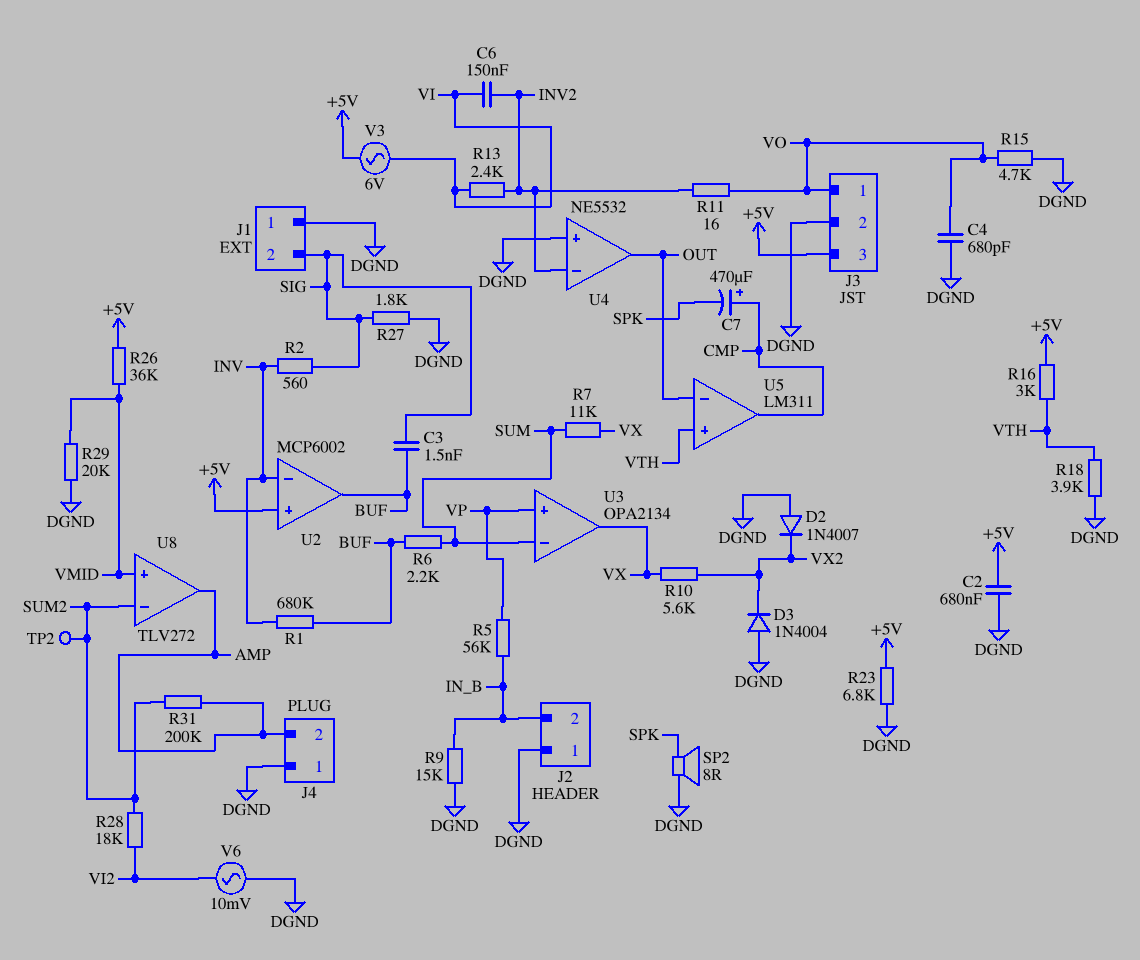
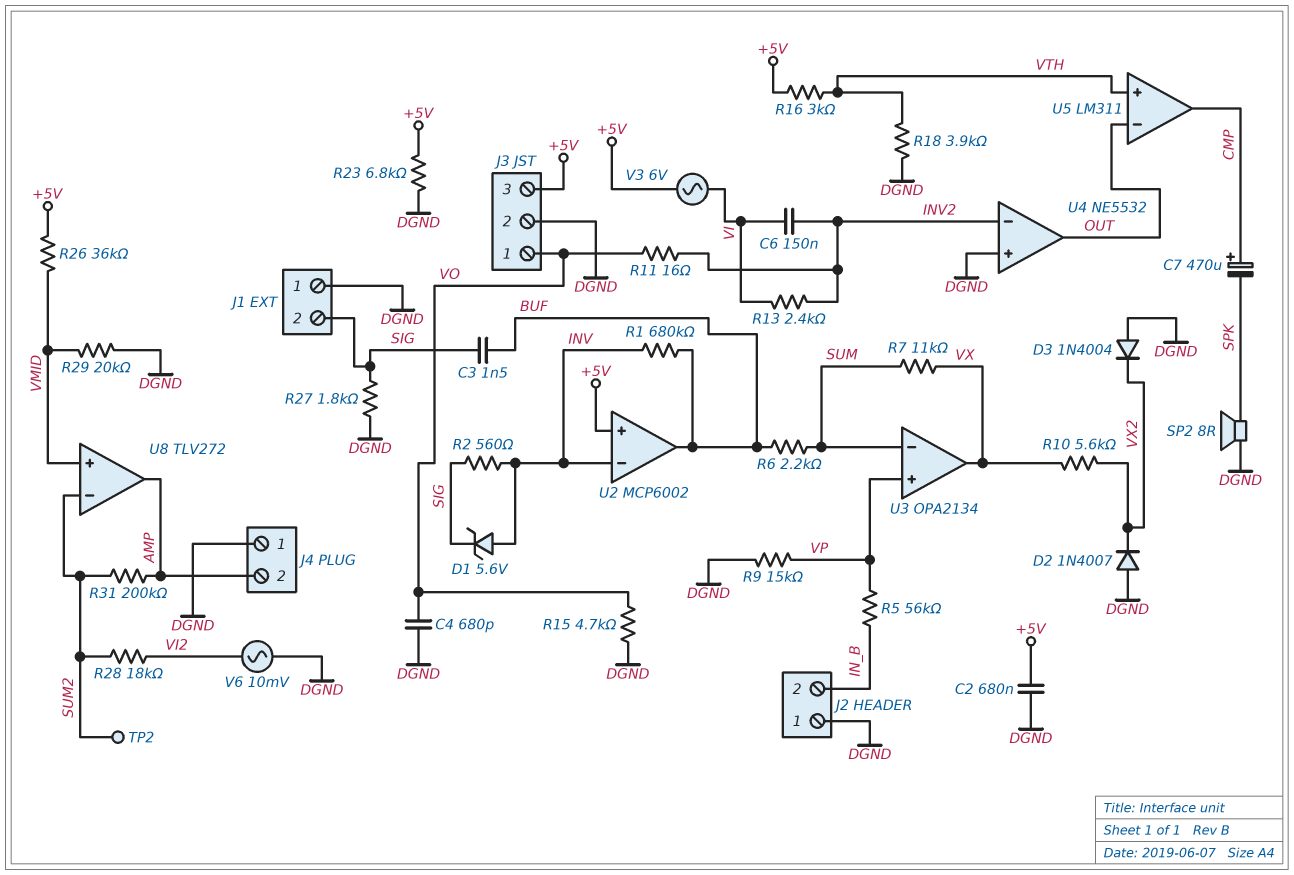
D1: none -> zener 5.6V (A INV, K SIG)
R9: 15k (DGND, IN_B) -> 15k (DGND, VP)

